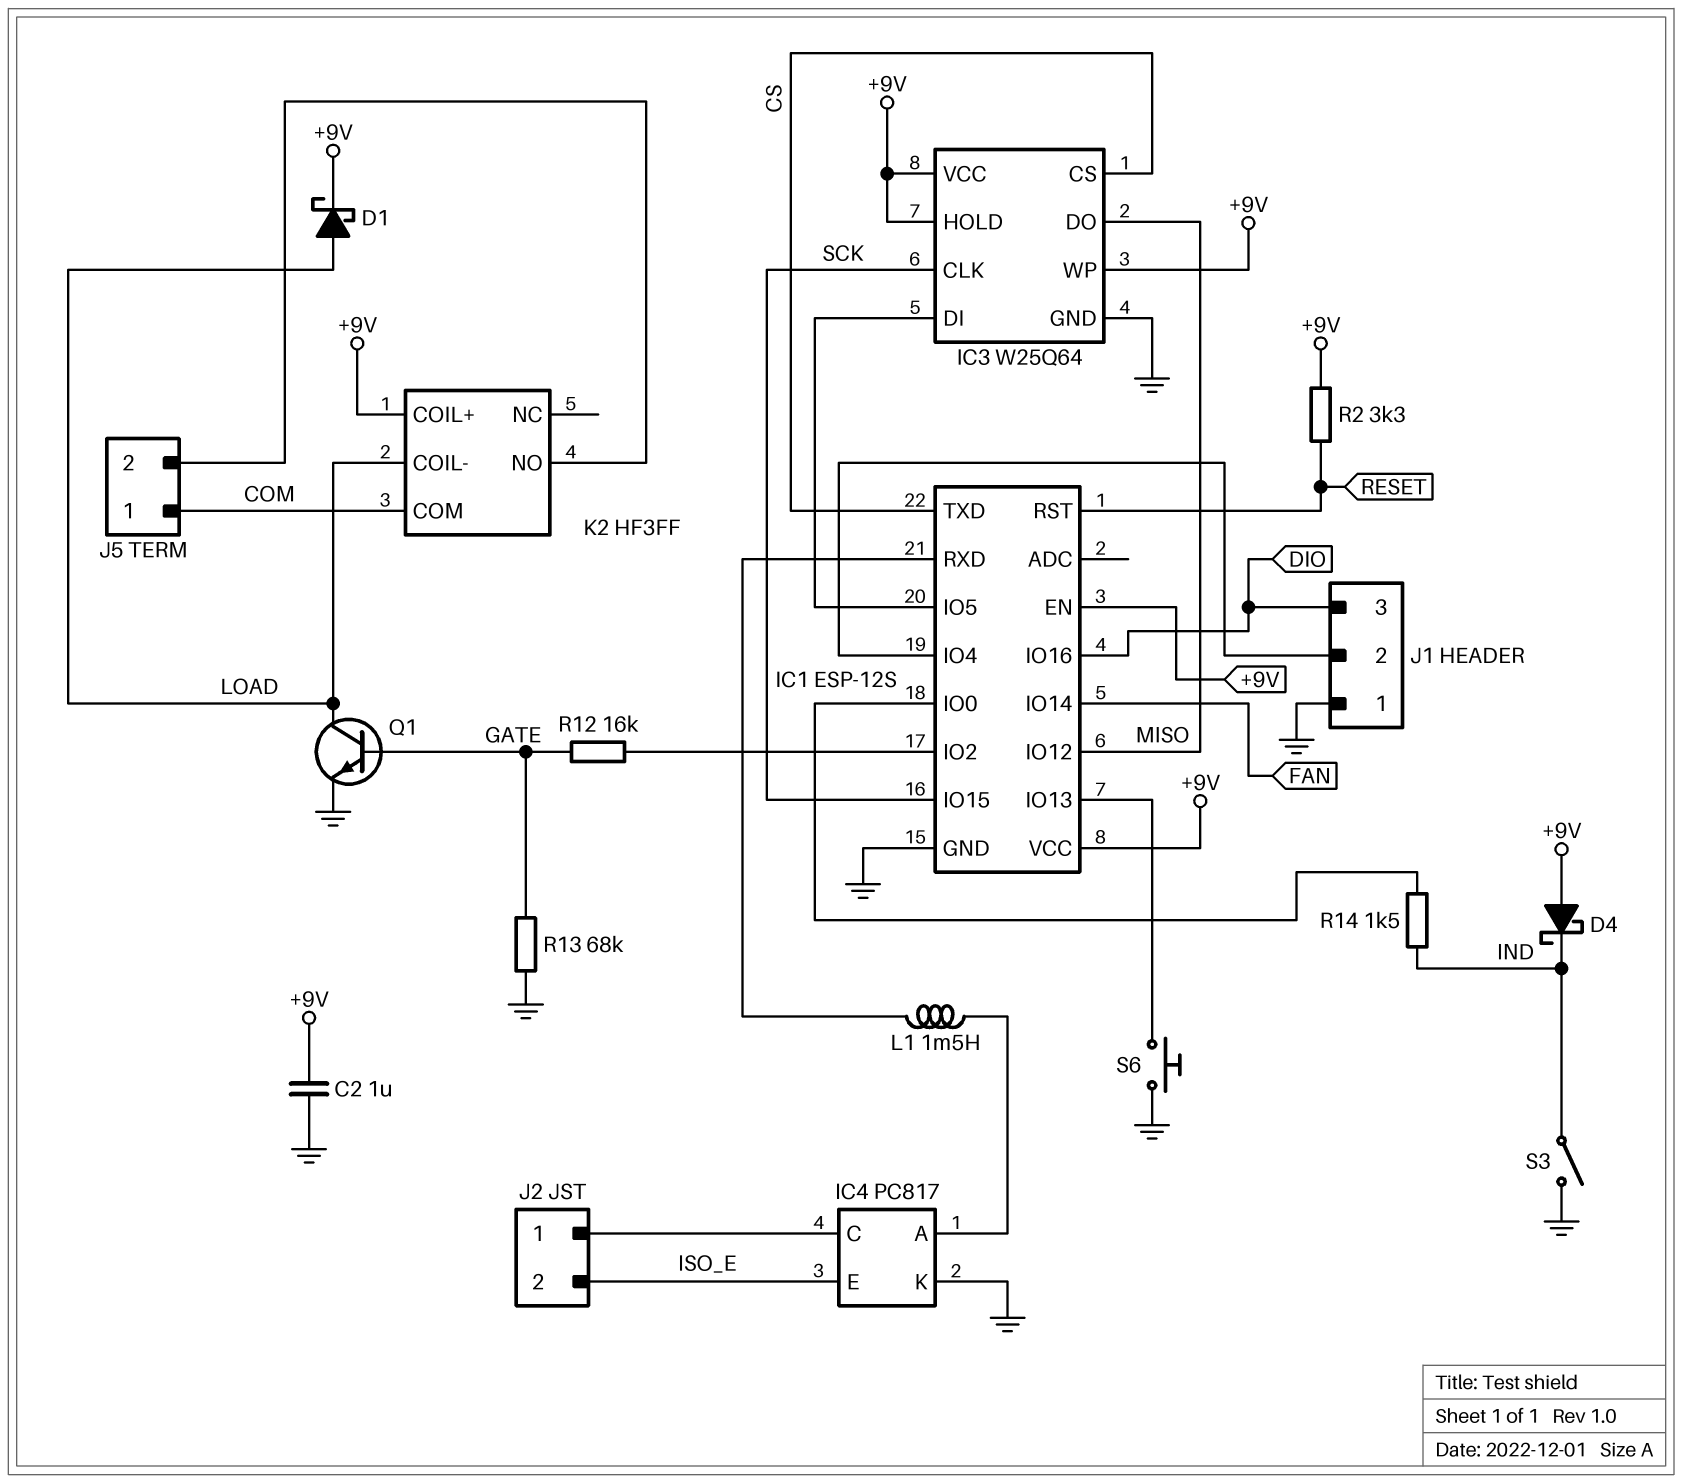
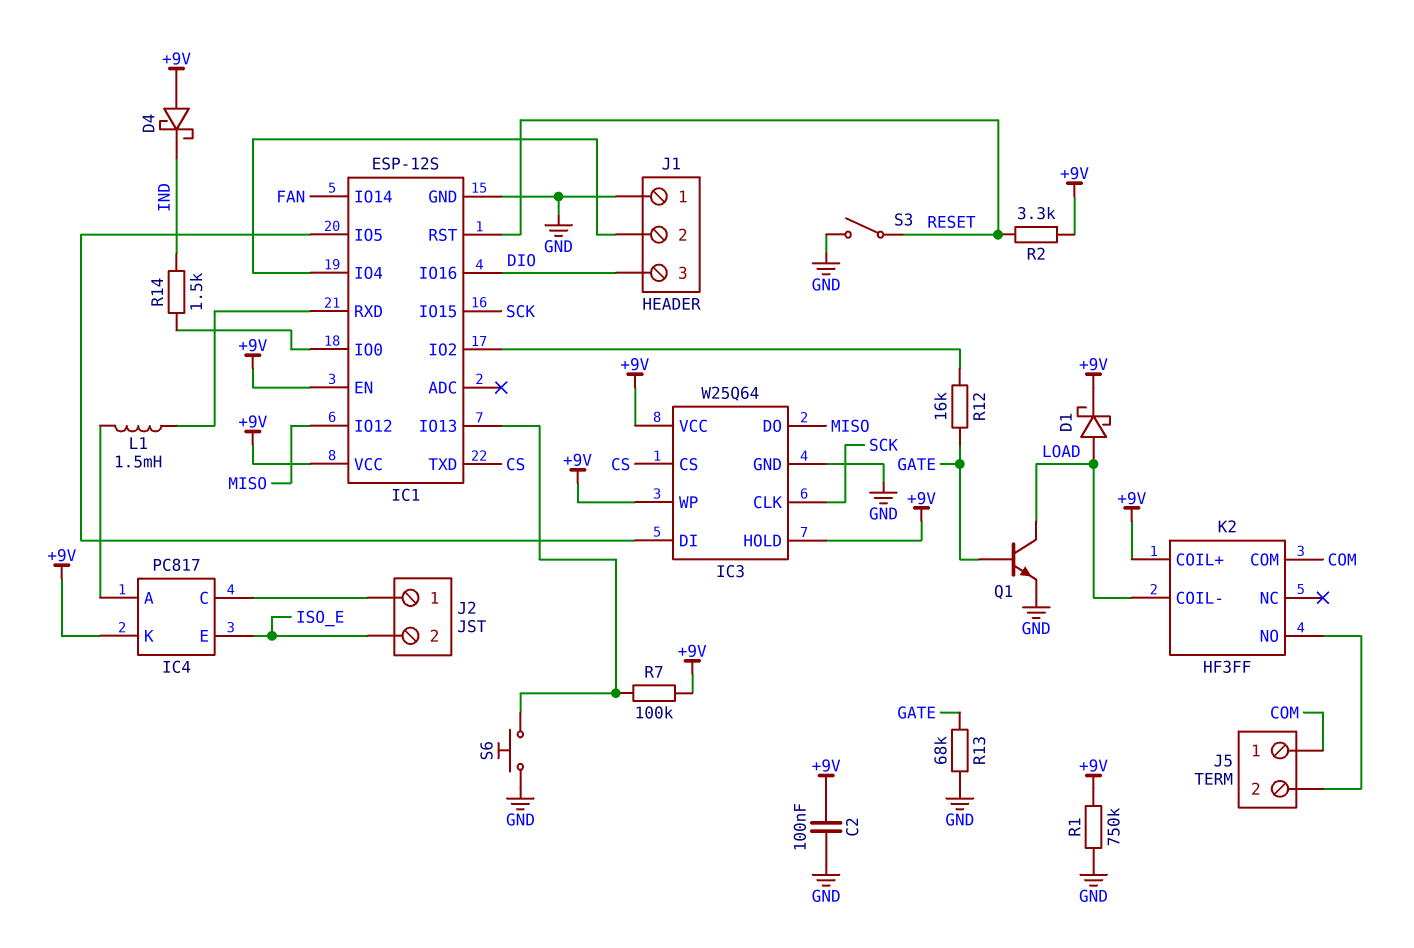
C2: 1uF (+9V, GND) -> 100nF (+9V, GND)
IC4 pin K: GND -> +9V
R1: none -> 750k (+9V, GND)
R7: none -> 100k (+9V, IC1/IO13)
S3: switch (GND, IND) -> switch (GND, RESET)

